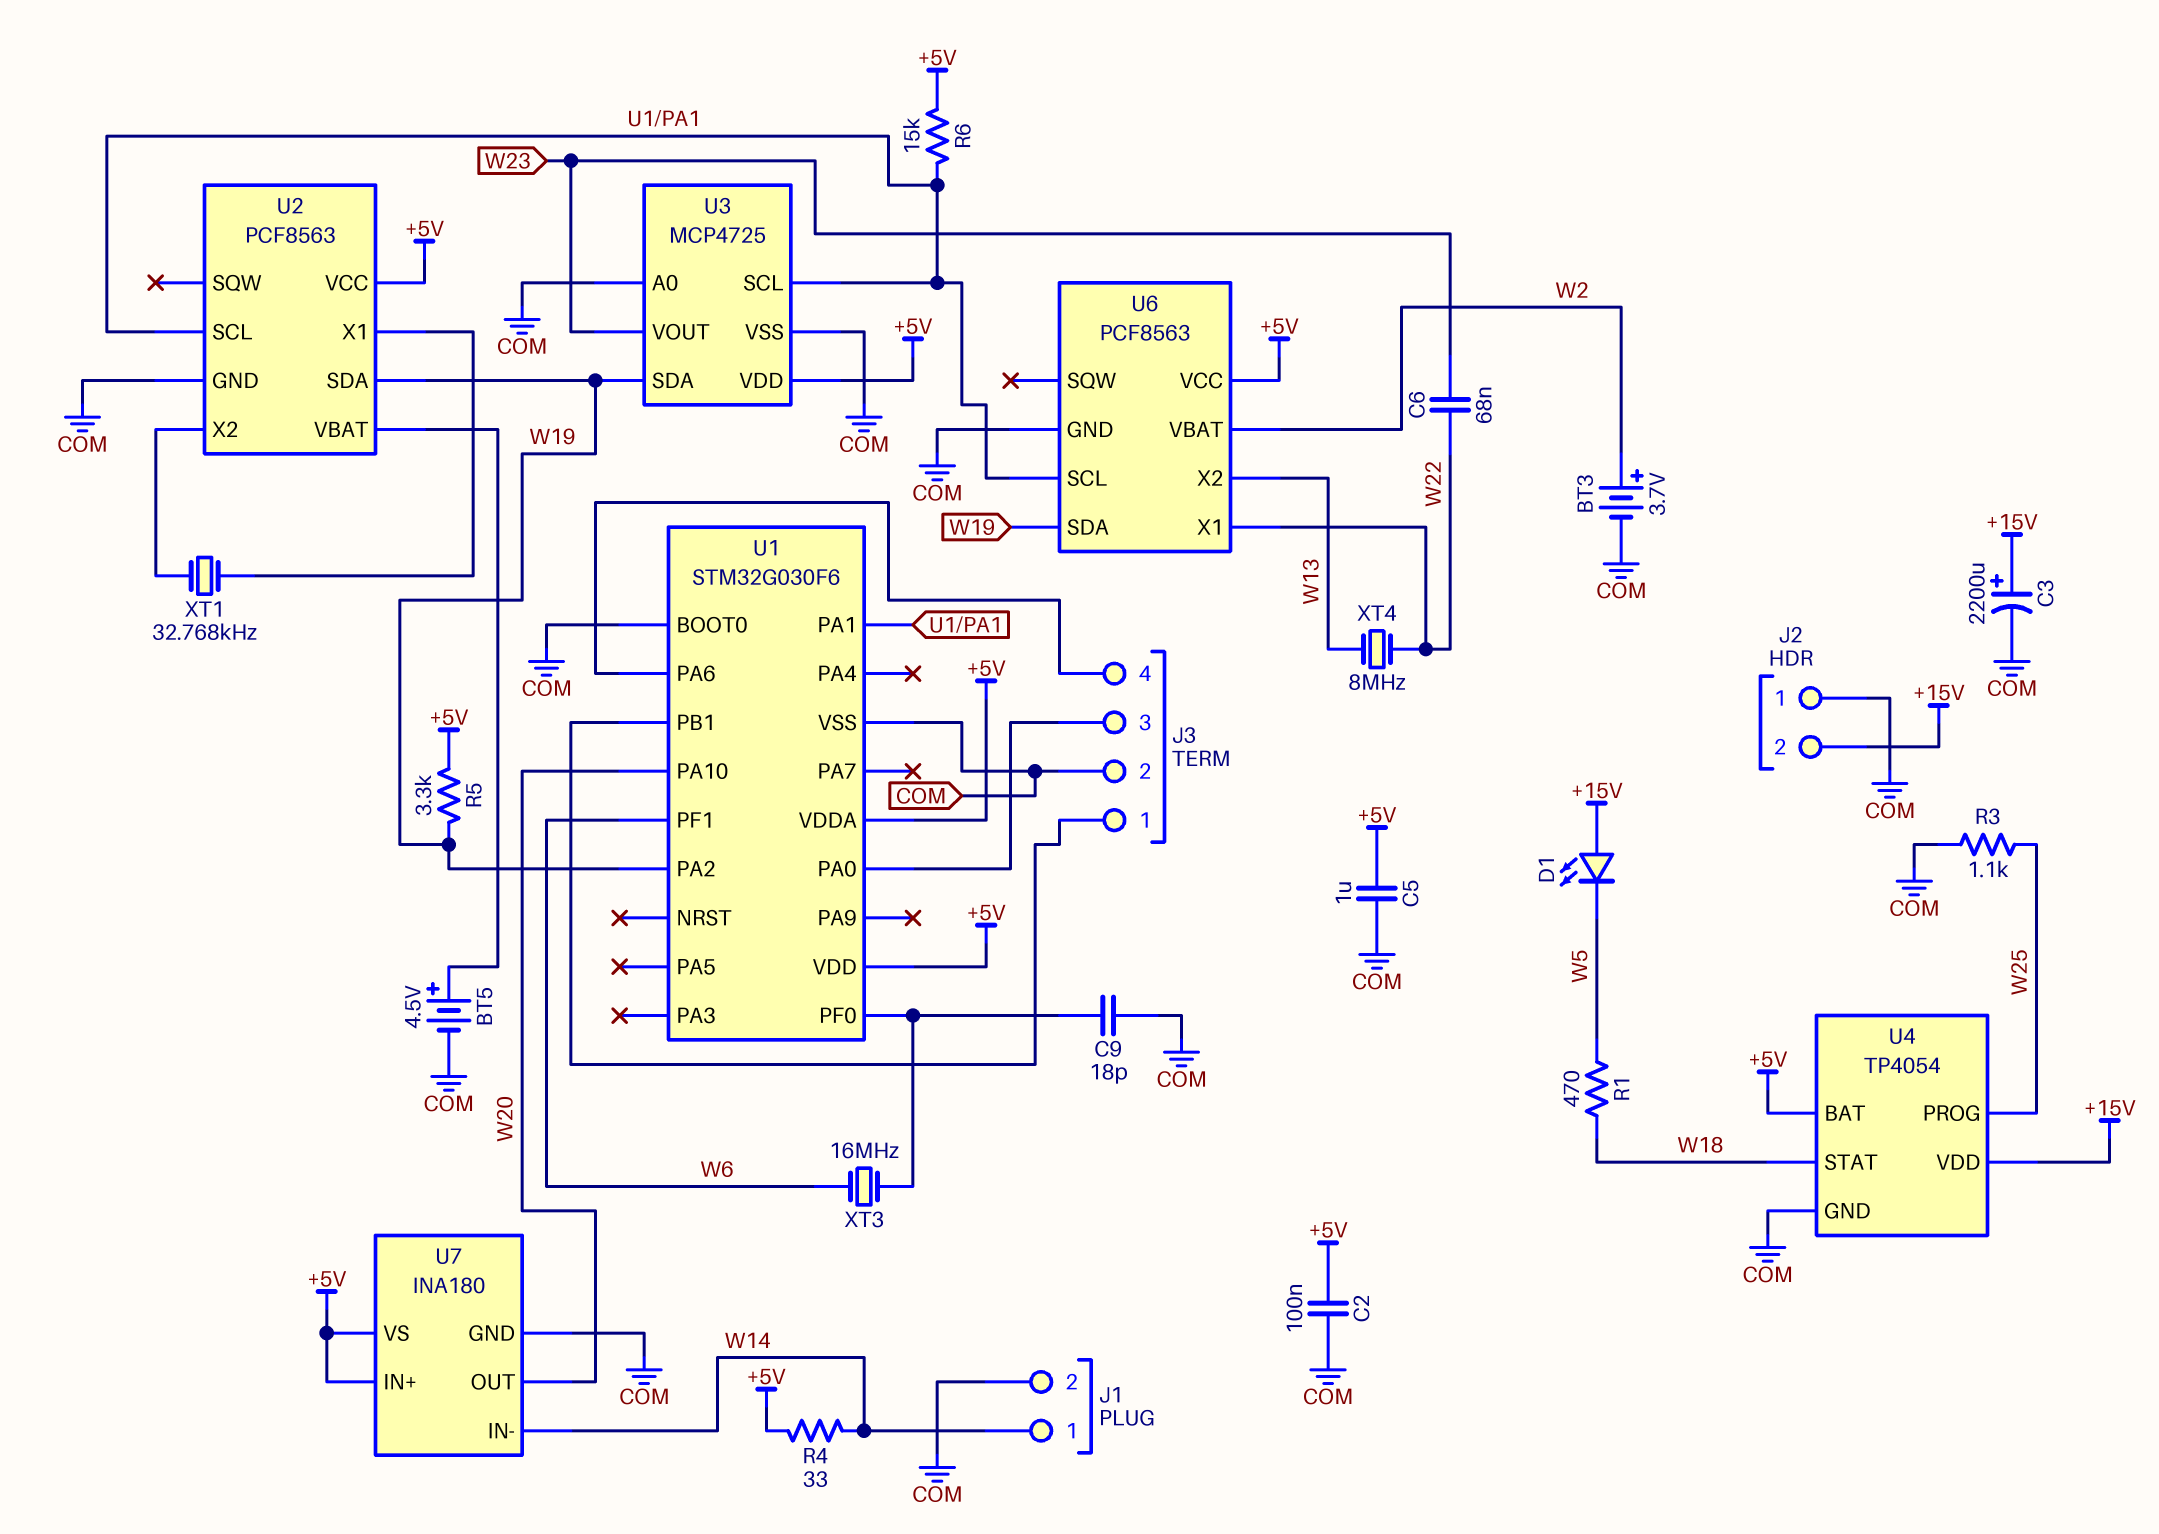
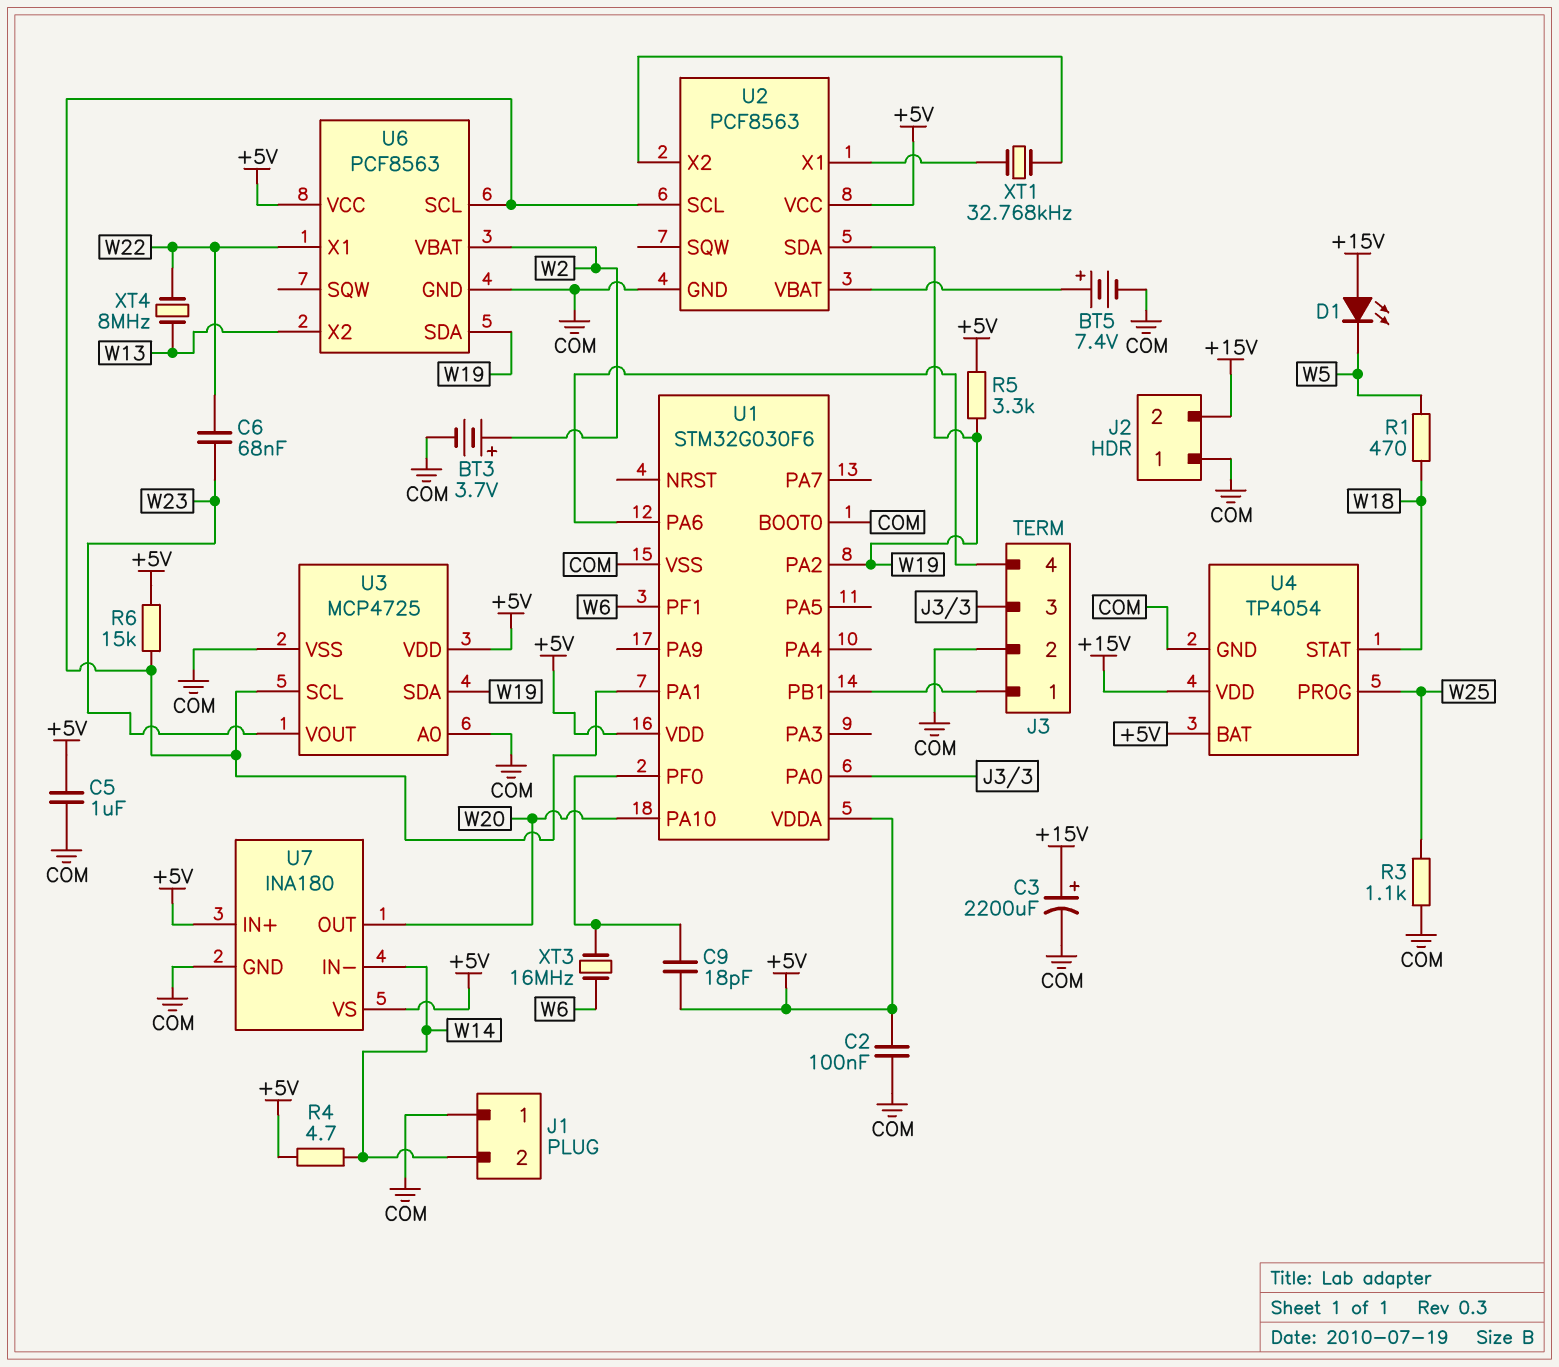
BT5: 4.5V (plus U2/VBAT, minus COM) -> 7.4V (plus U2/VBAT, minus COM)
C9: 18pF (COM, U1/PF0) -> 18pF (+5V, U1/PF0)
J1 pin 1: W14 -> COM
J1 pin 2: COM -> W14
R4: 33 (+5V, W14) -> 4.7 (+5V, W14)

